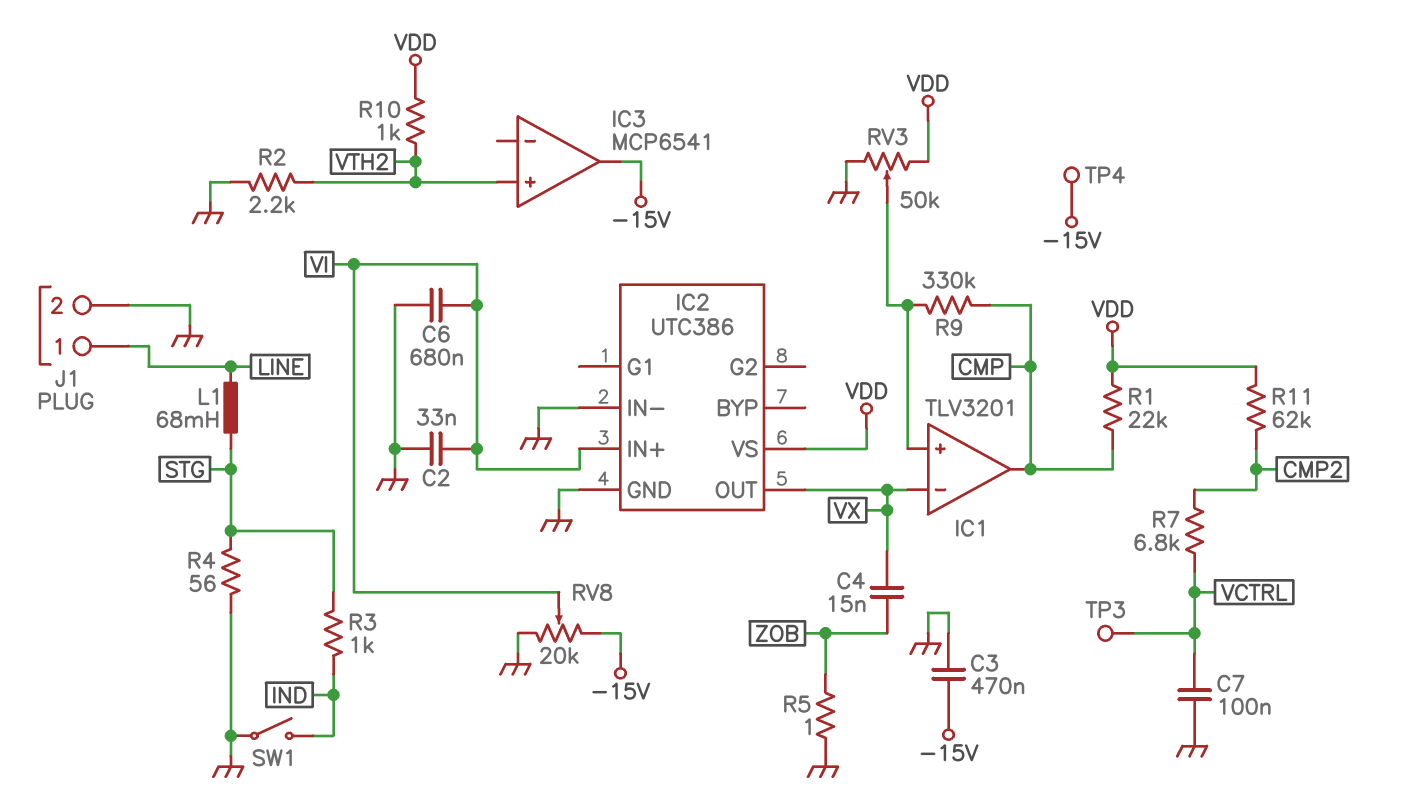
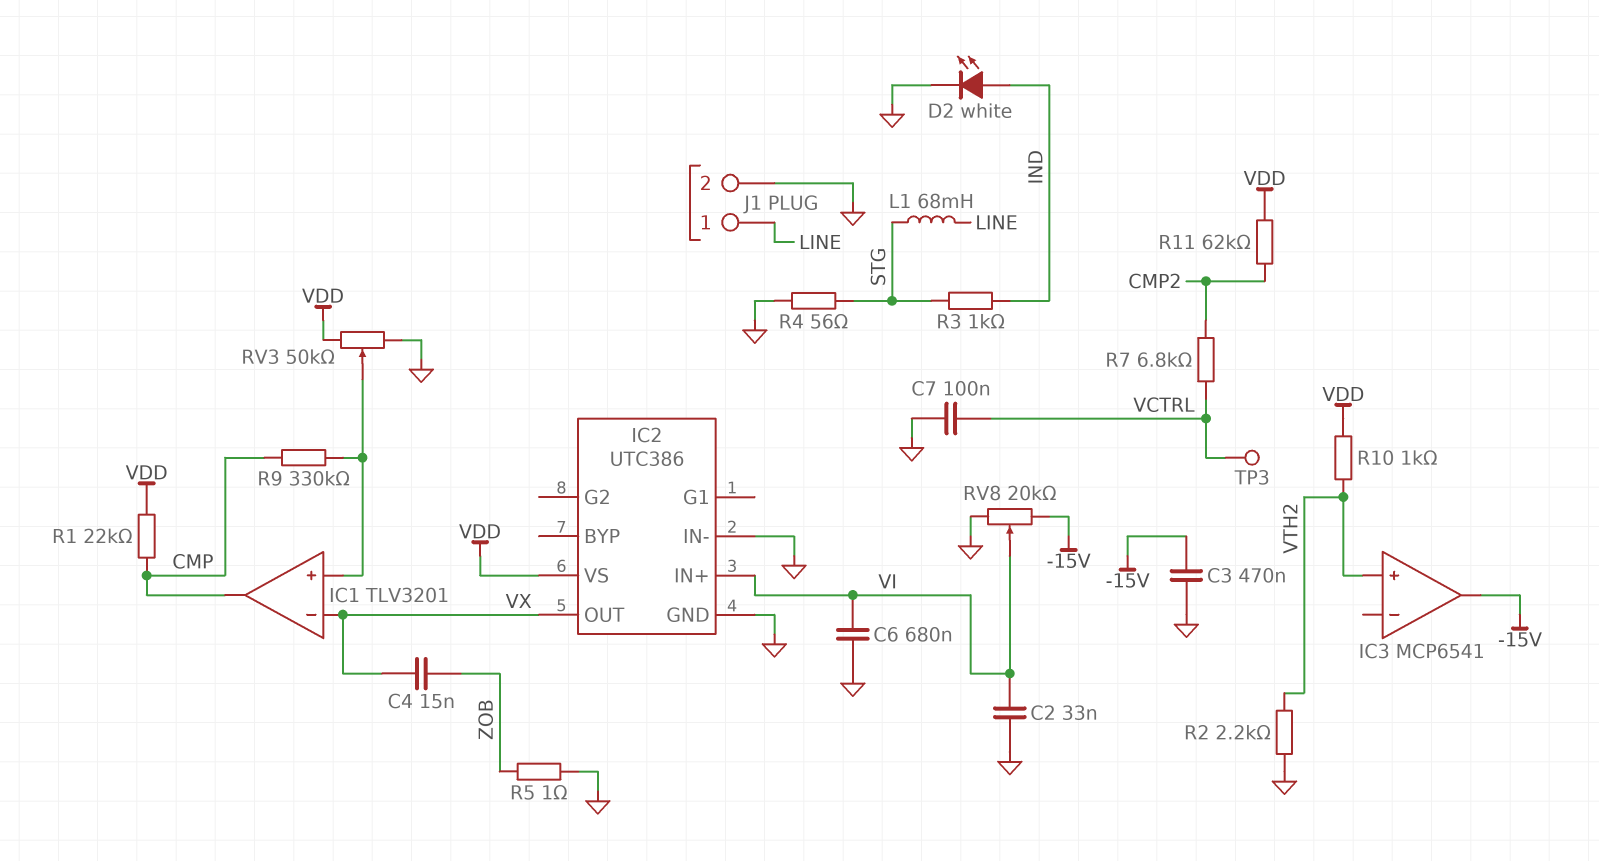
D2: none -> LED white (A IND, K GND)
SW1: switch (GND, IND) -> none
TP4: test point (-15V) -> none

